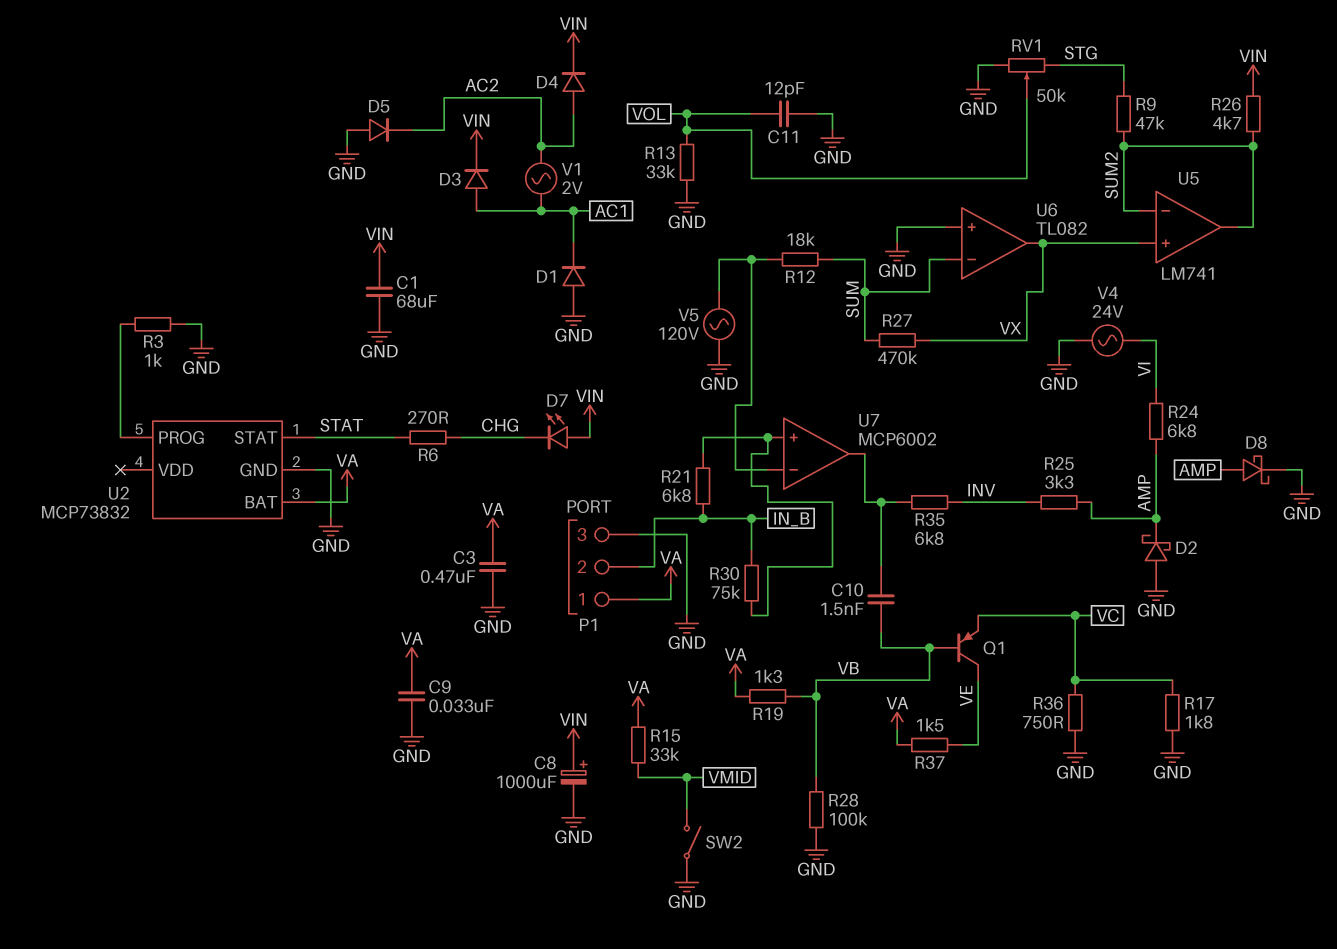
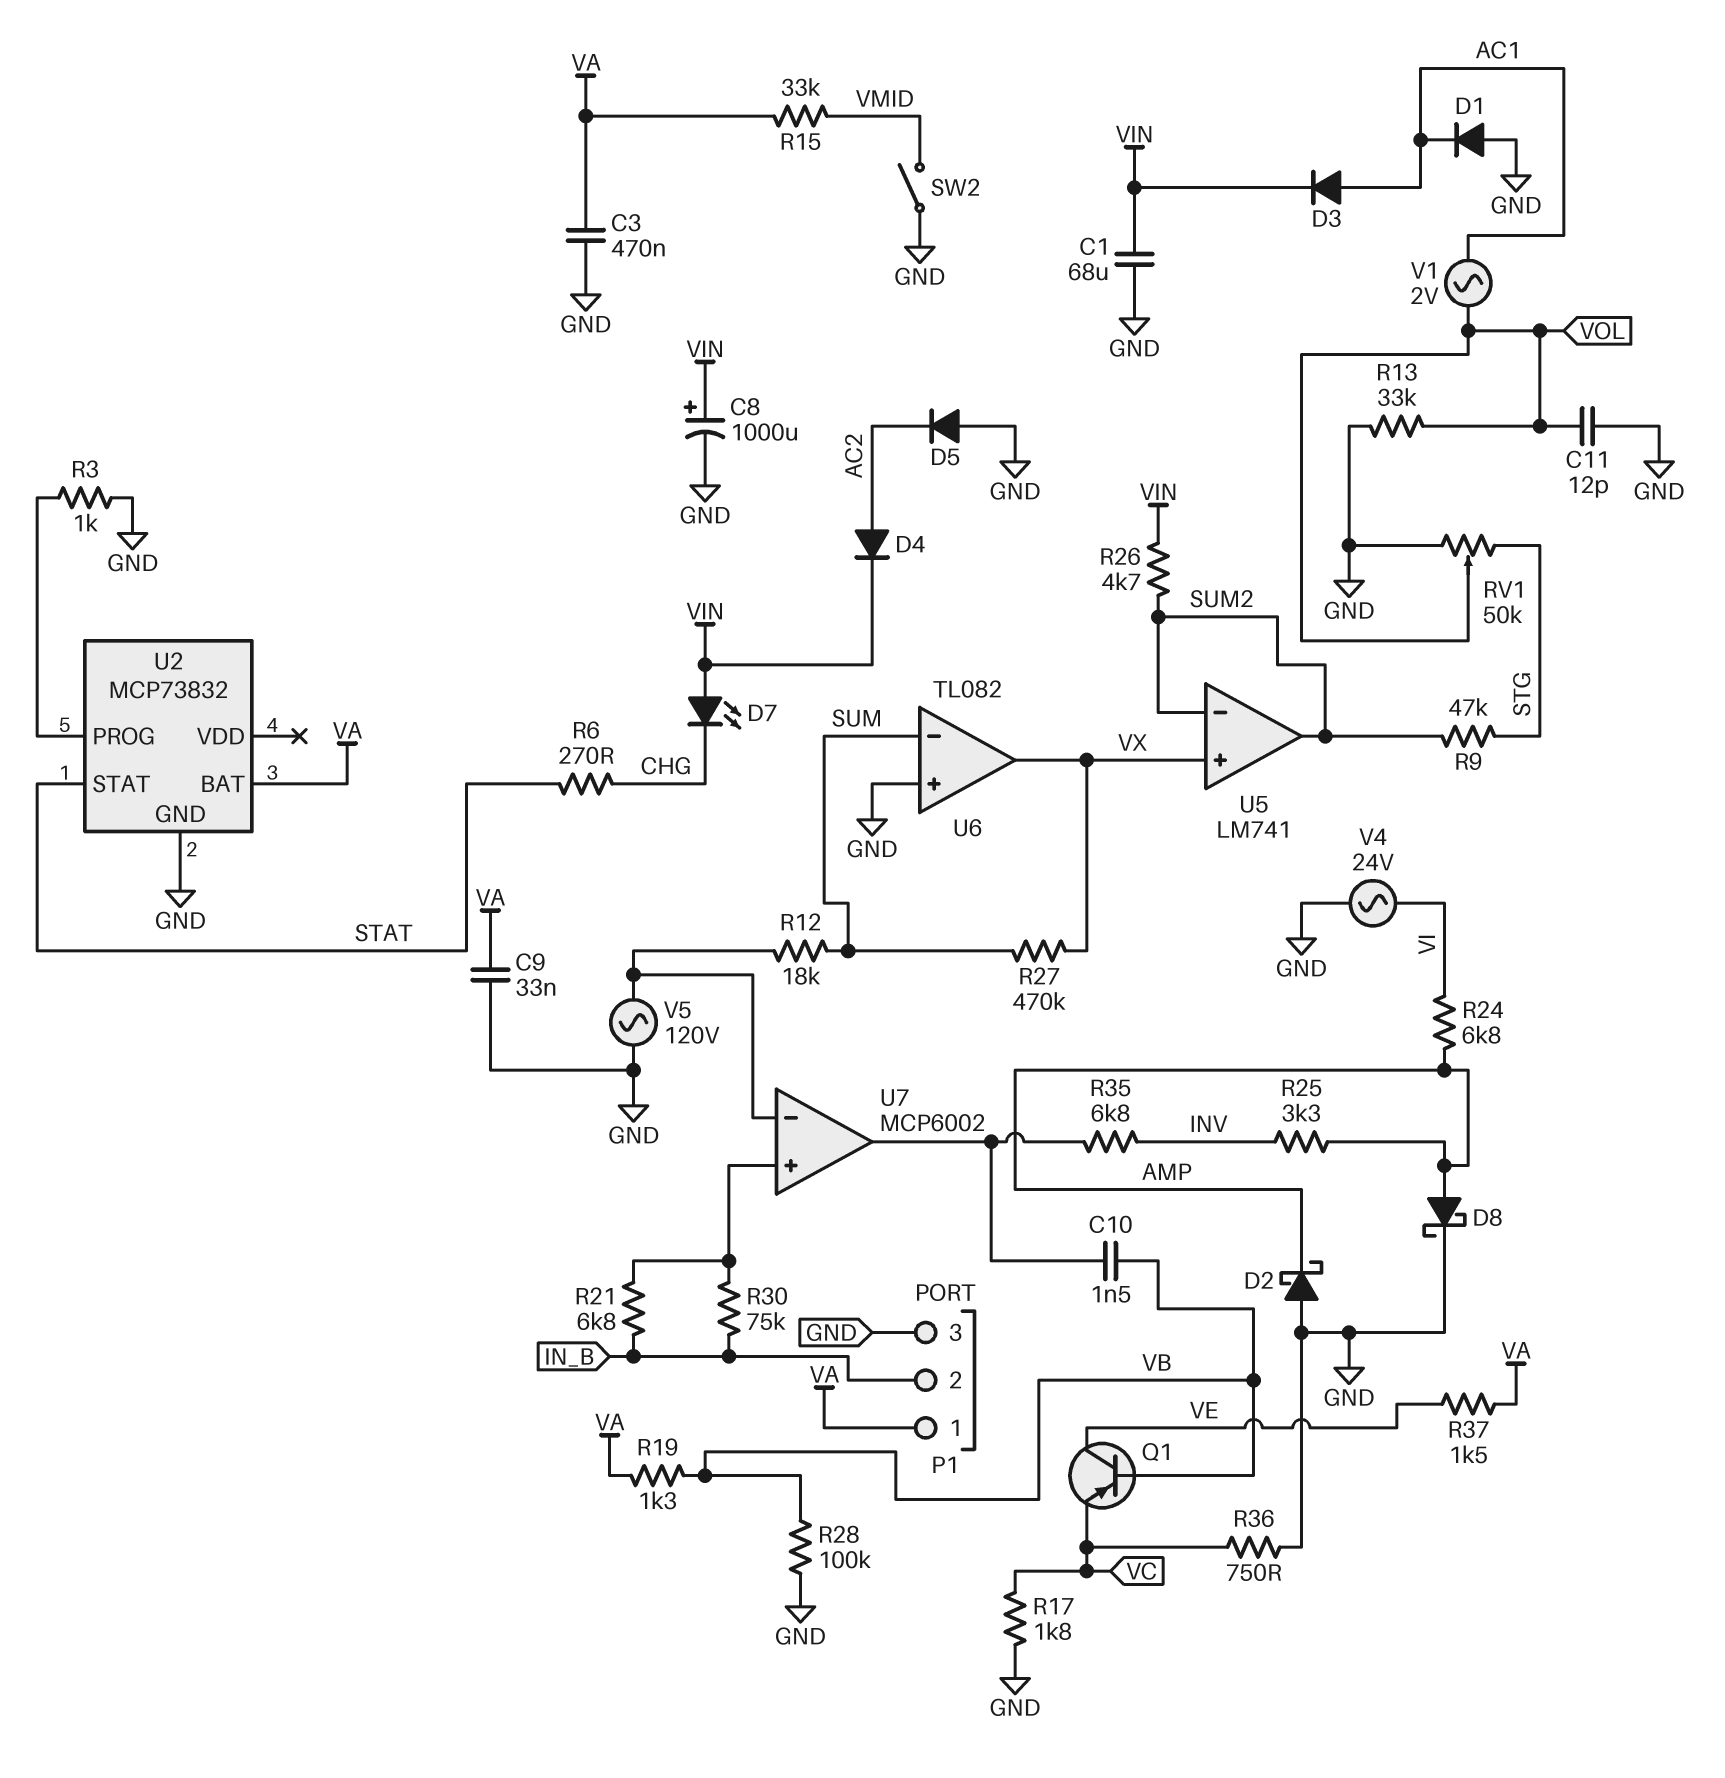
V1: AC 2V (AC1, AC2) -> AC 2V (AC1, VOL)

